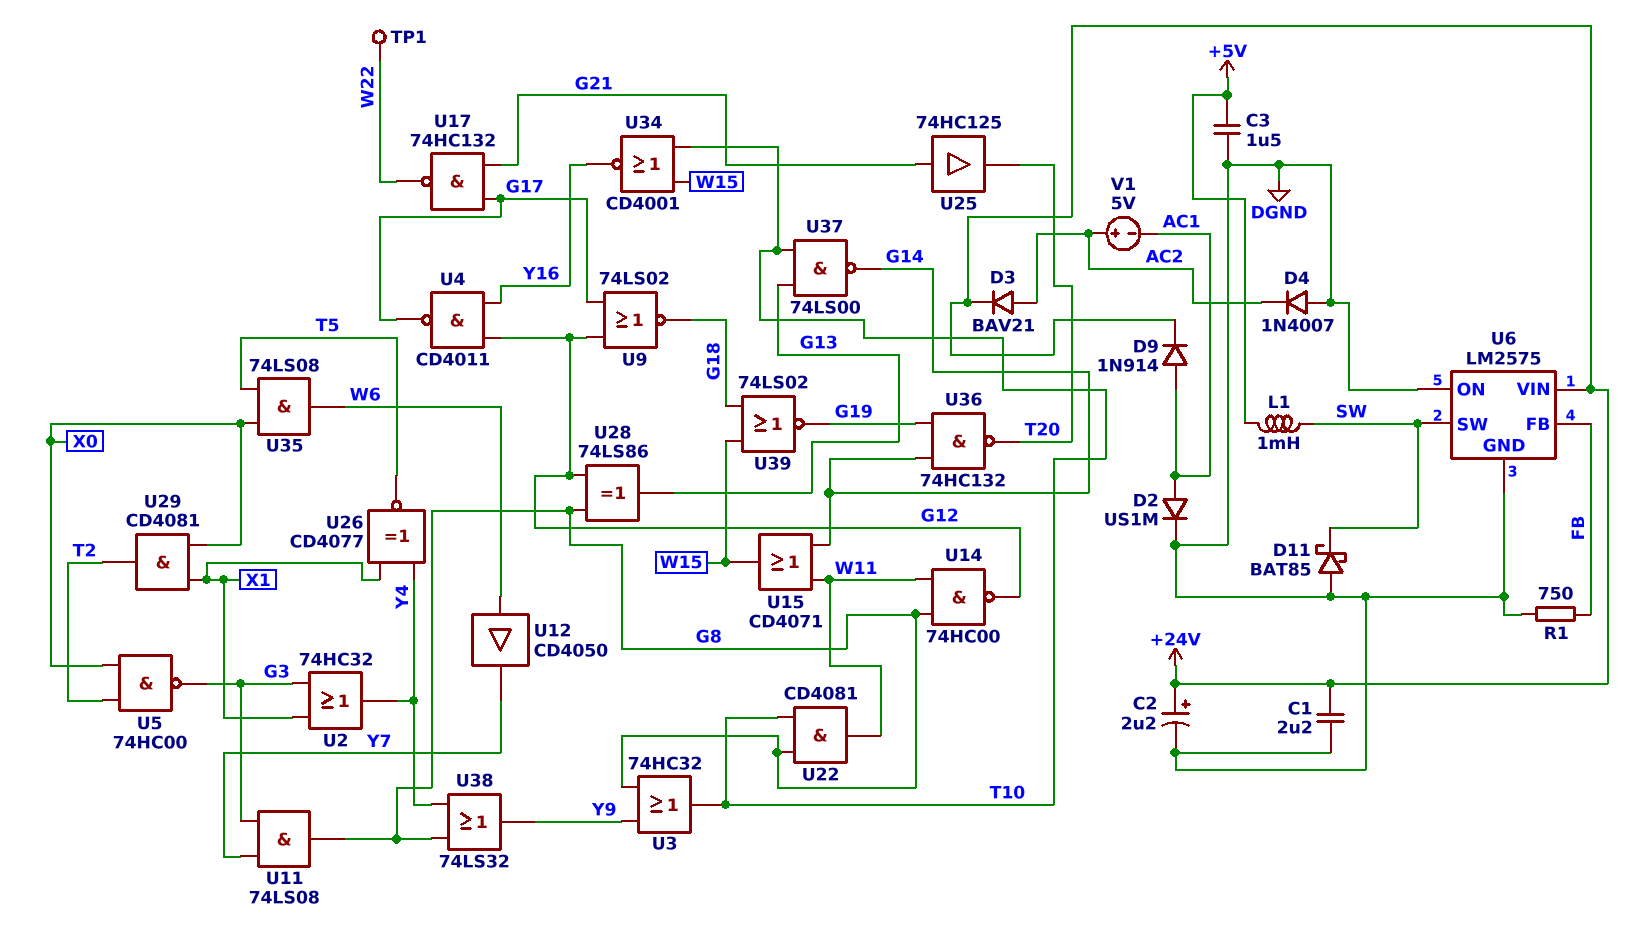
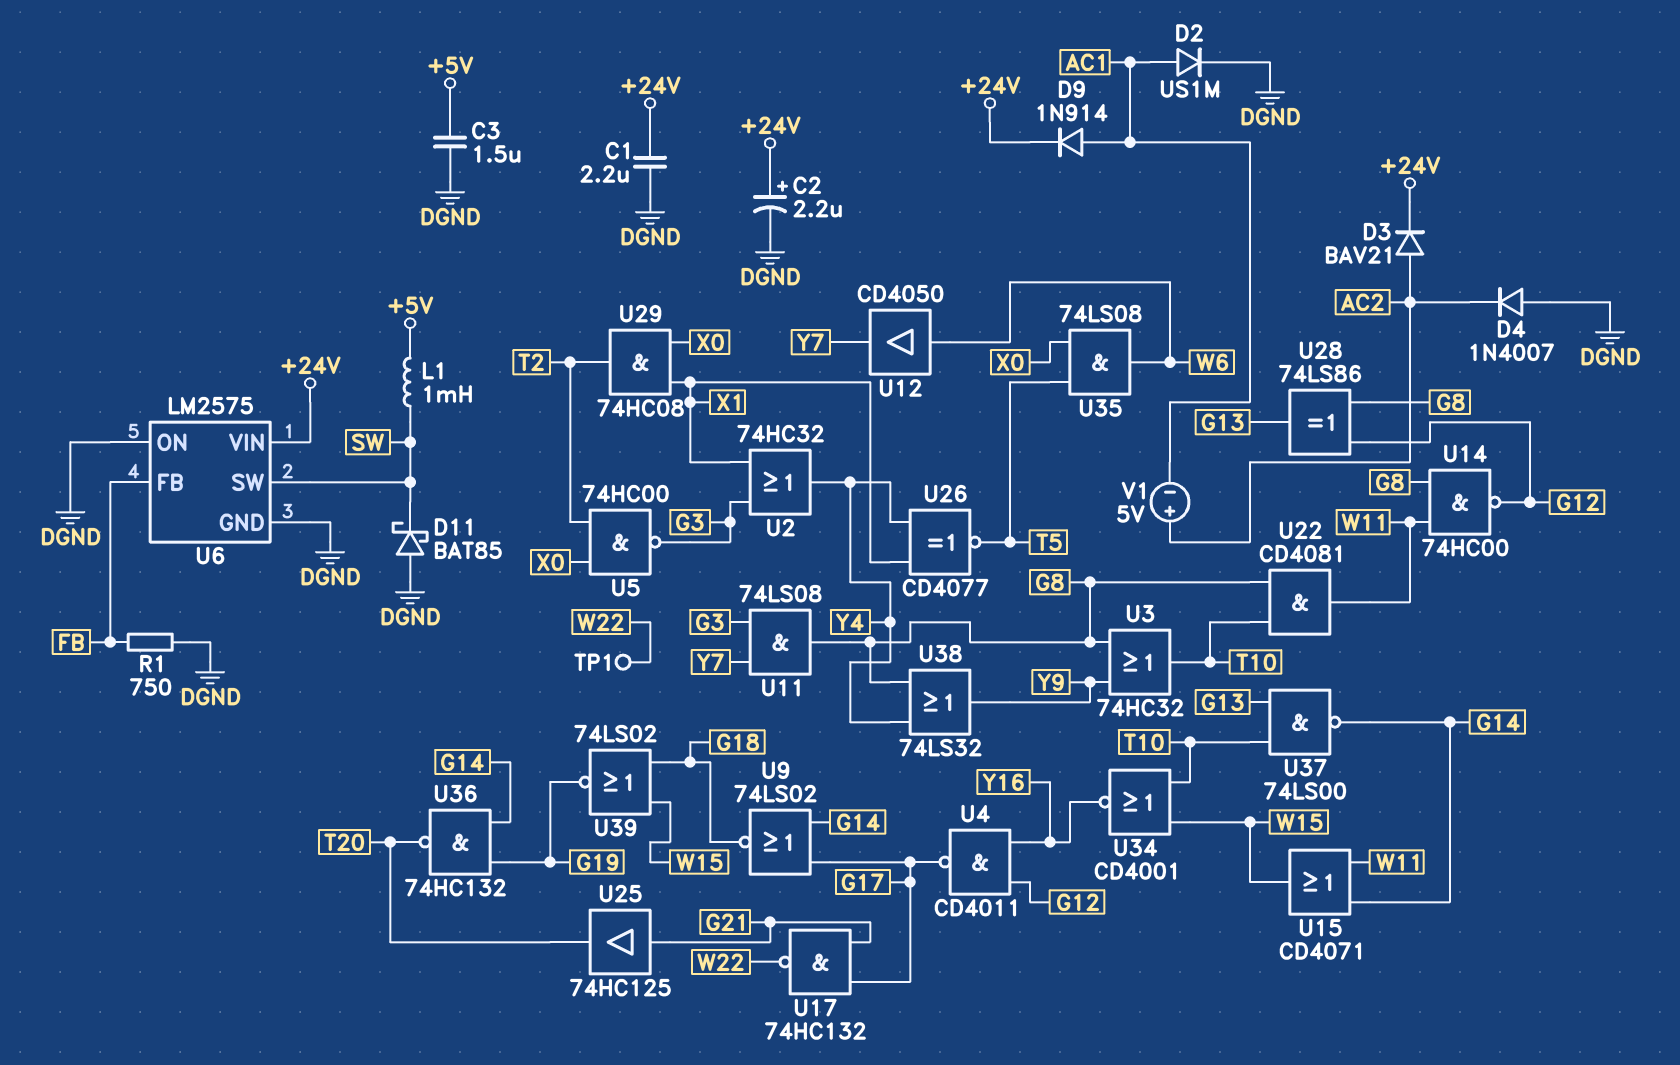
U9: NOR 74LS02 (in G12, in G17, out G18) -> NOR 74LS02 (in G14, in G17, out G18)
U29: AND CD4081 (in X0, in X1, out T2) -> AND 74HC08 (in X0, in X1, out T2)

